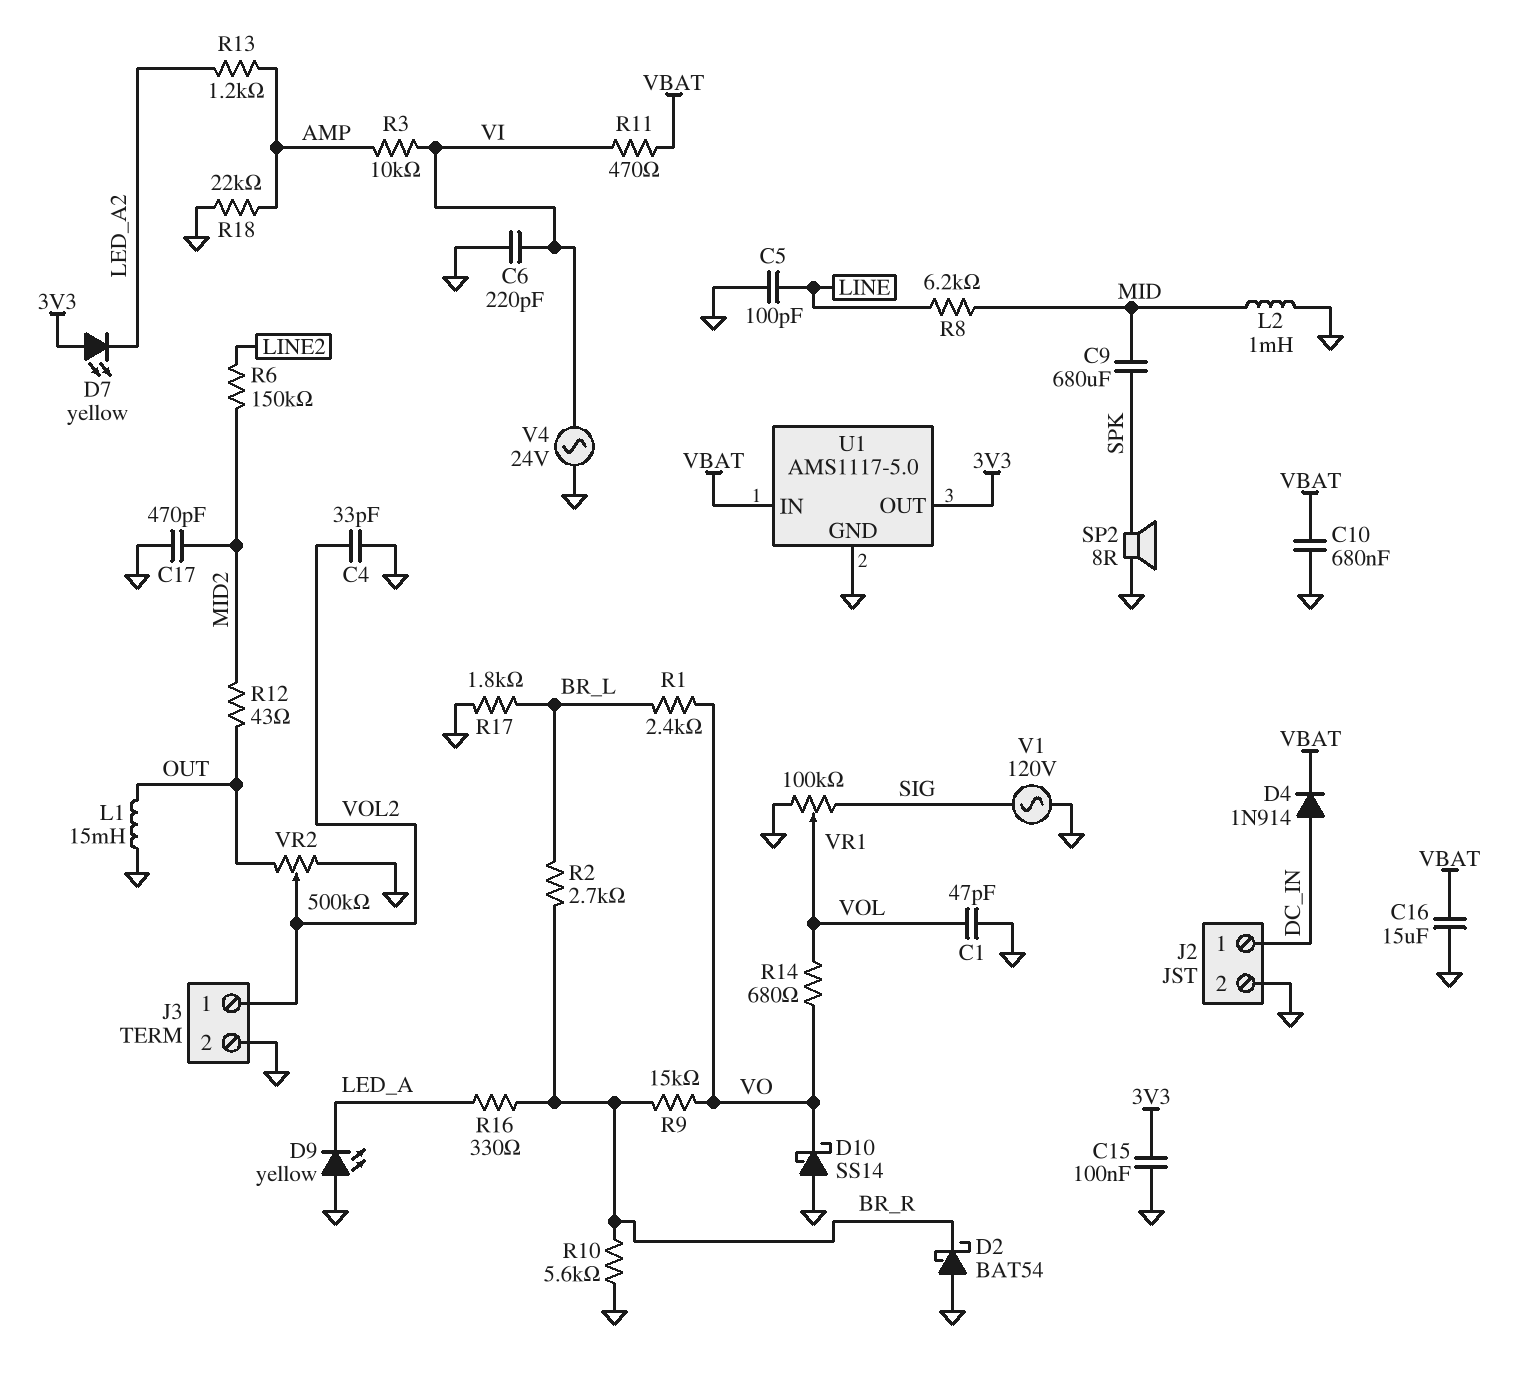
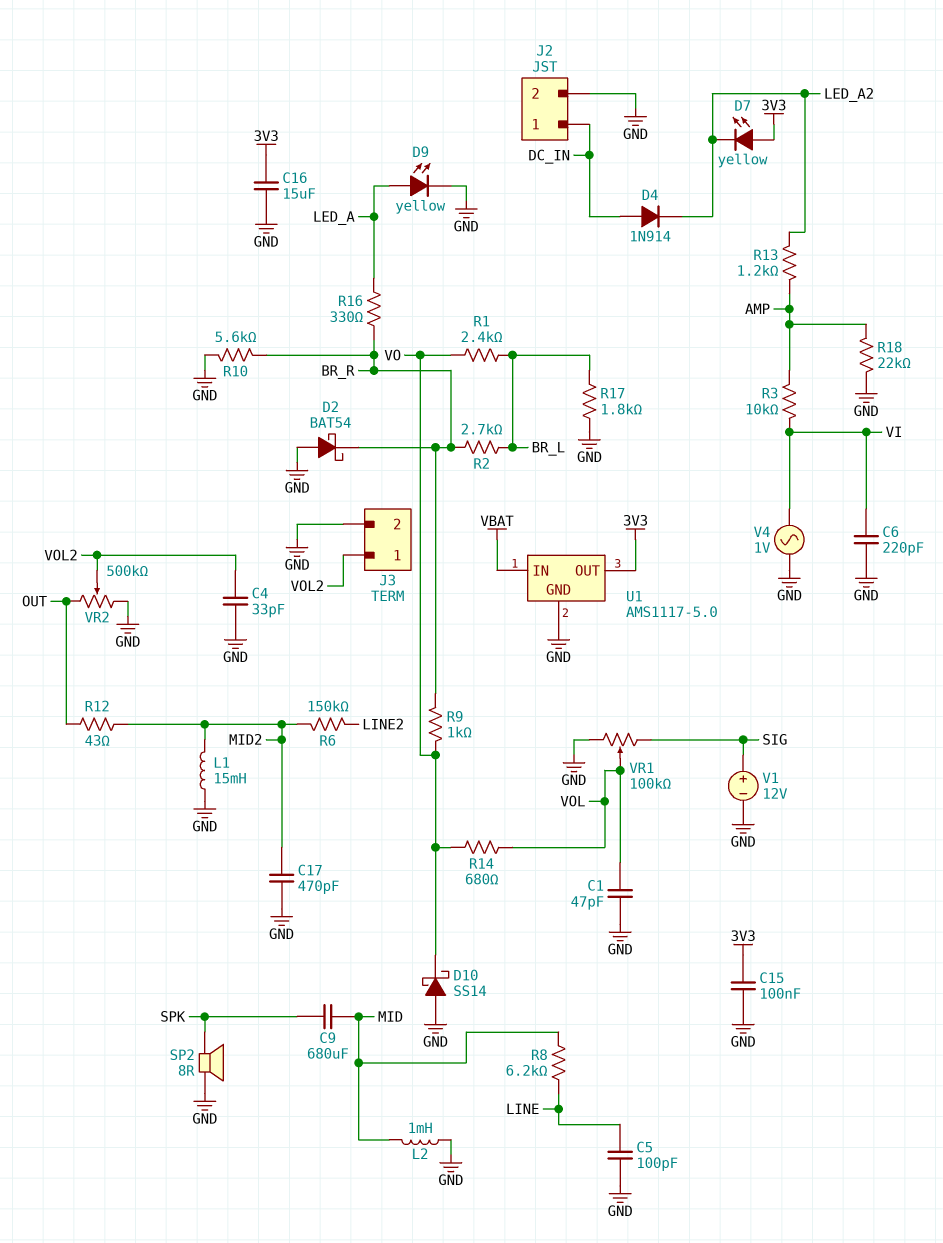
C10: 680nF (GND, VBAT) -> none
C16: 15uF (GND, VBAT) -> 15uF (3V3, GND)
D4: diode 1N914 (A DC_IN, K VBAT) -> diode 1N914 (A DC_IN, K LED_A2)
D9: LED yellow (A GND, K LED_A) -> LED yellow (A LED_A, K GND)
L1: 15mH (GND, OUT) -> 15mH (GND, MID2)
R9: 15k (BR_R, VO) -> 1k (BR_R, VO)
R11: 470 (VBAT, VI) -> none
V1: AC 120V (GND, SIG) -> 12V (plus SIG, minus GND)
V4: AC 24V (GND, VI) -> AC 1V (GND, VI)

